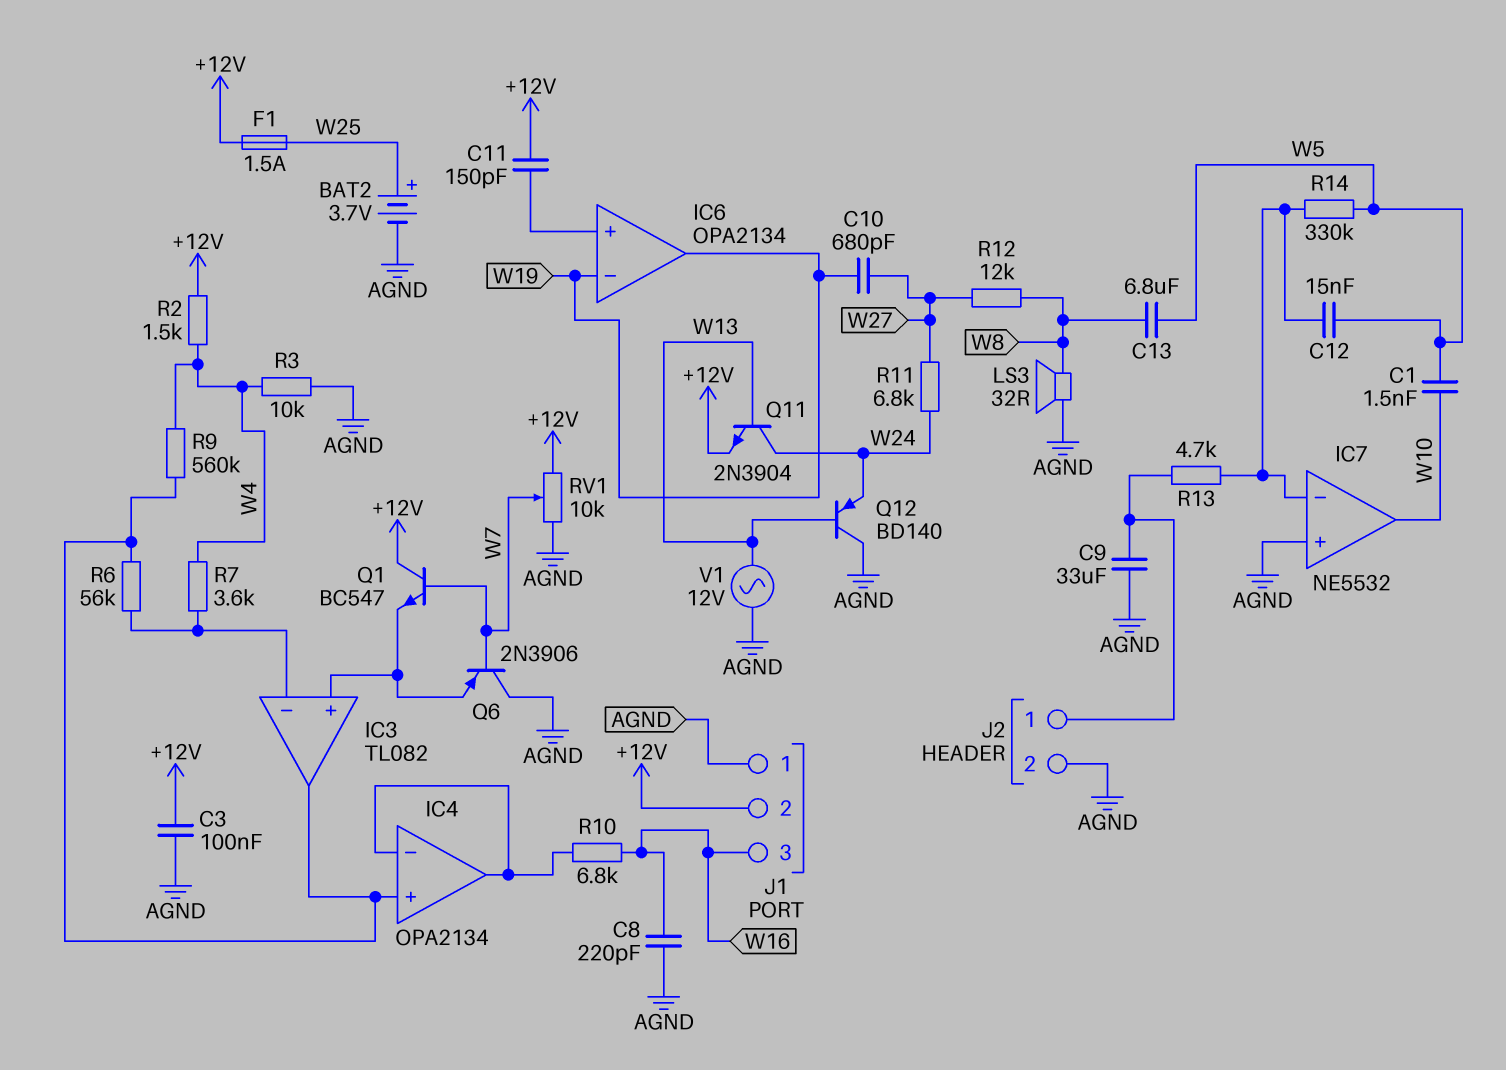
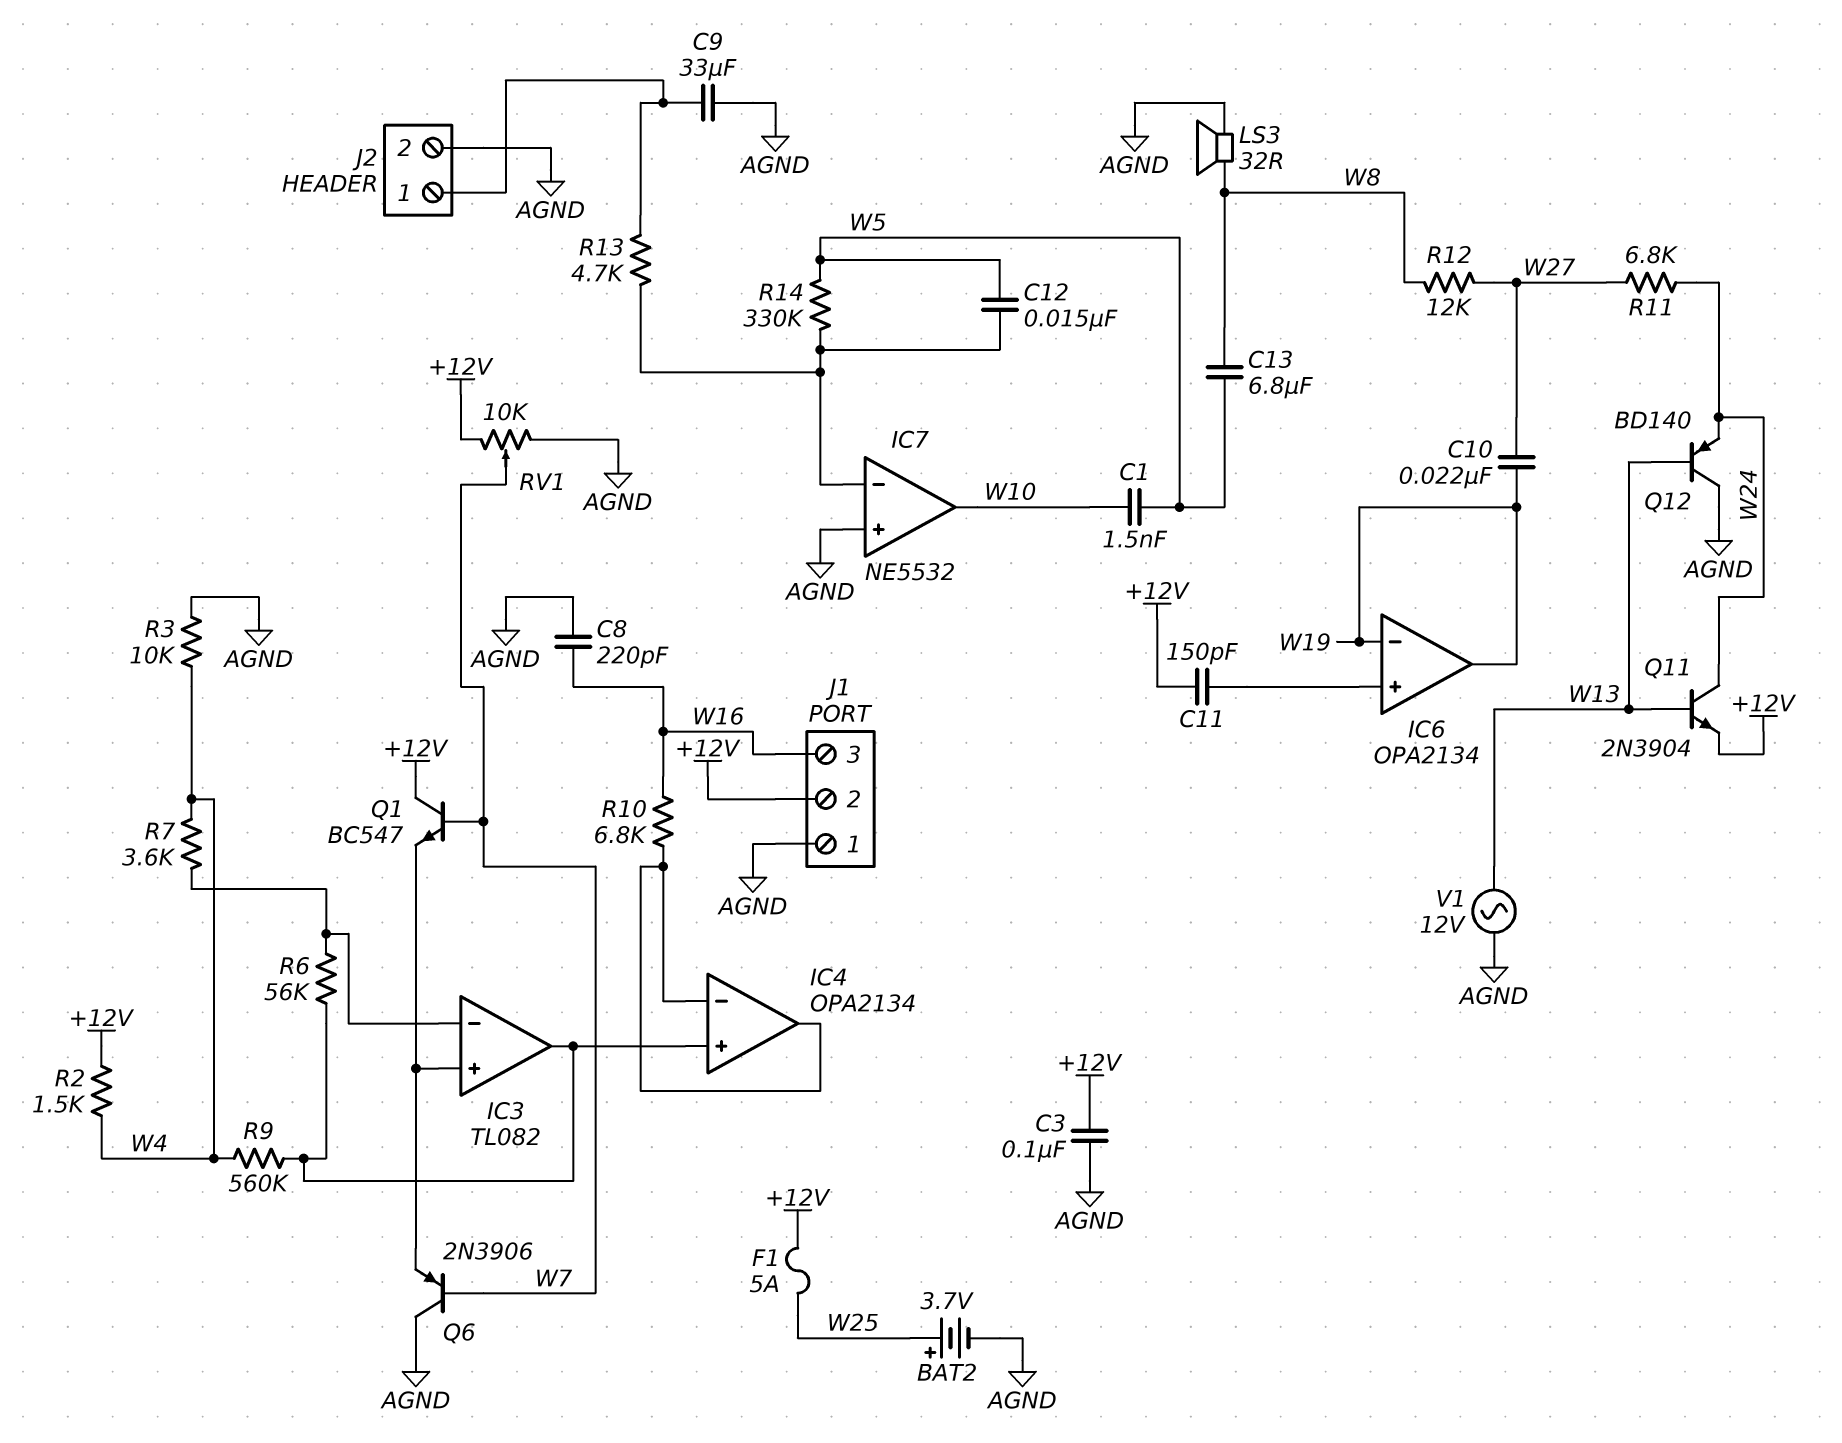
C10: 680pF (W19, W27) -> 22nF (W19, W27)
F1: 1.5A (+12V, W25) -> 5A (+12V, W25)

